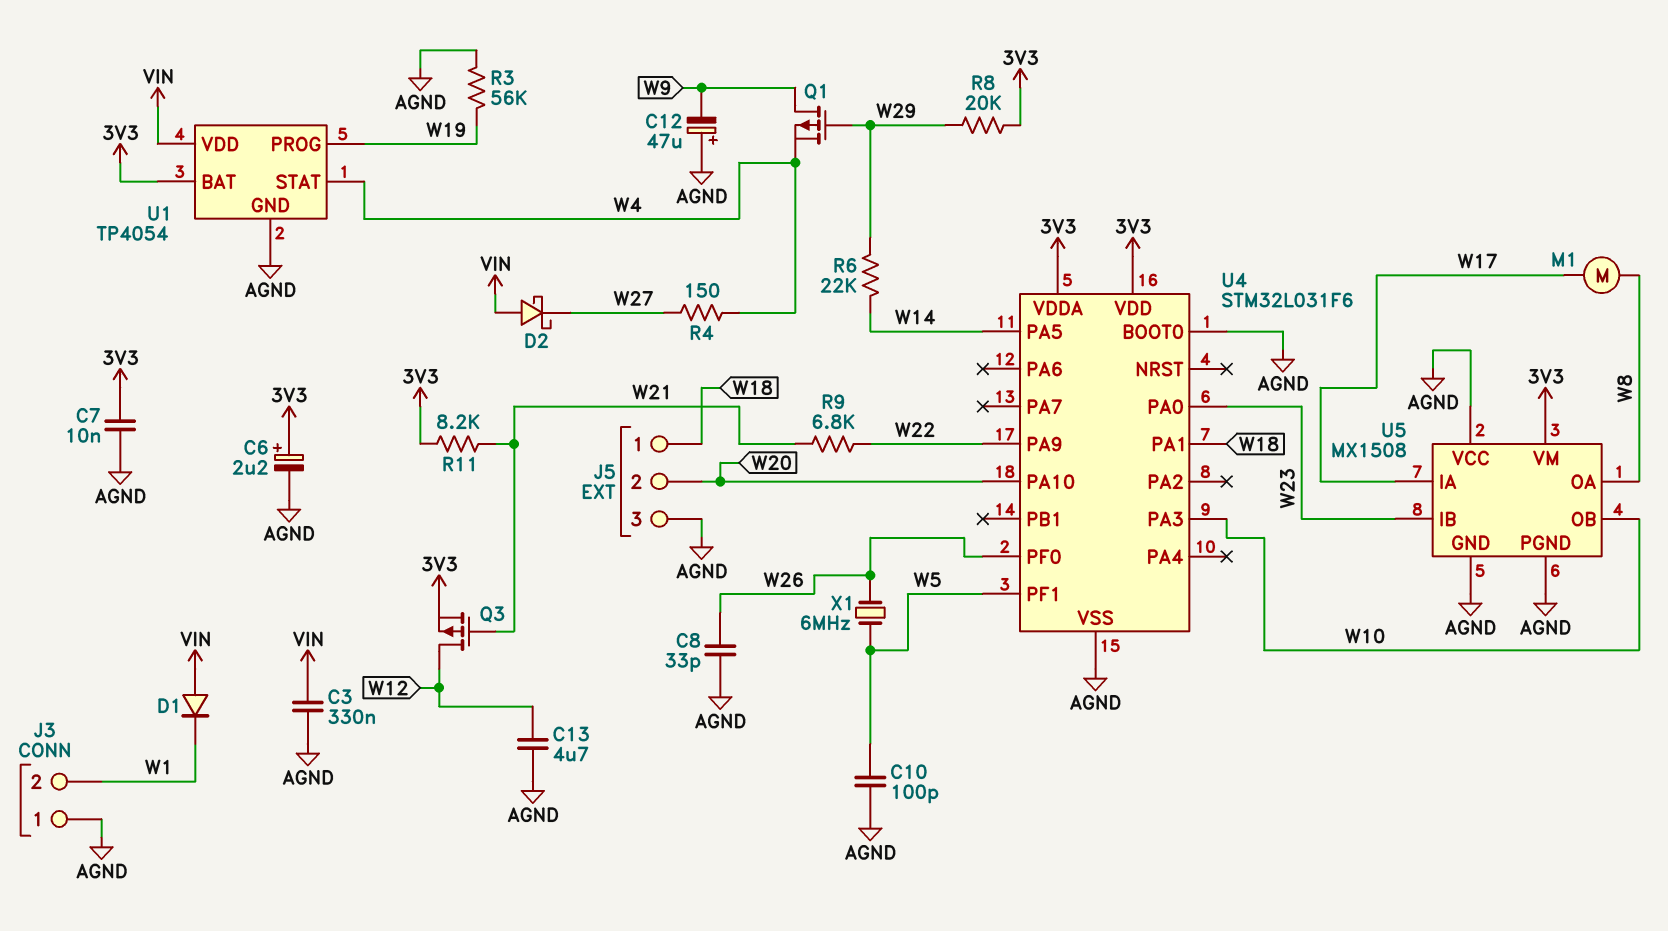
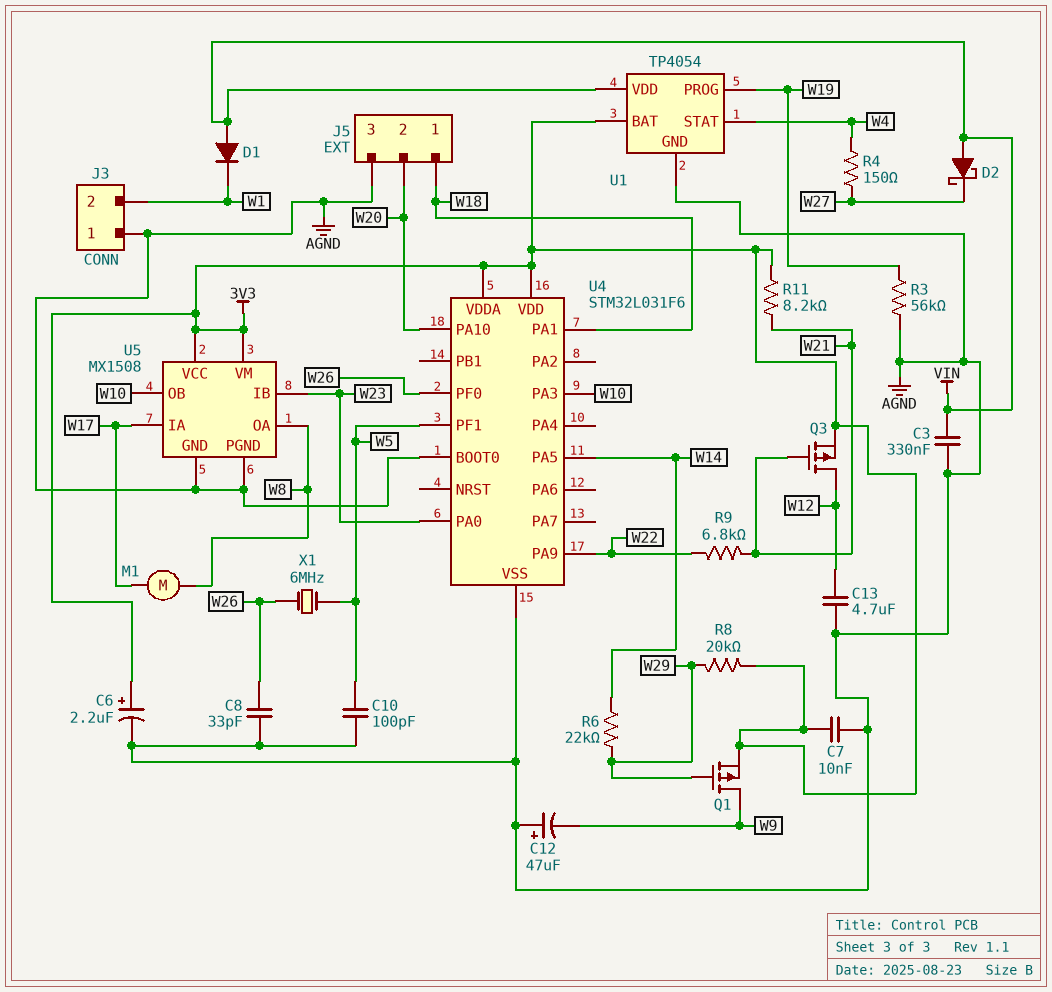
Q1: PMOS (G W29, D W9, S W4) -> PMOS (G W29, D W9, S 3V3)
U5 pin VCC: AGND -> 3V3

